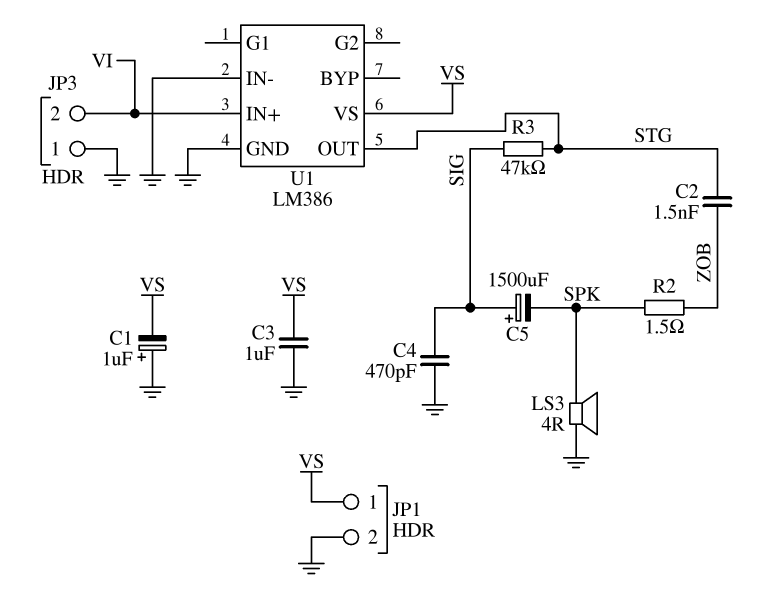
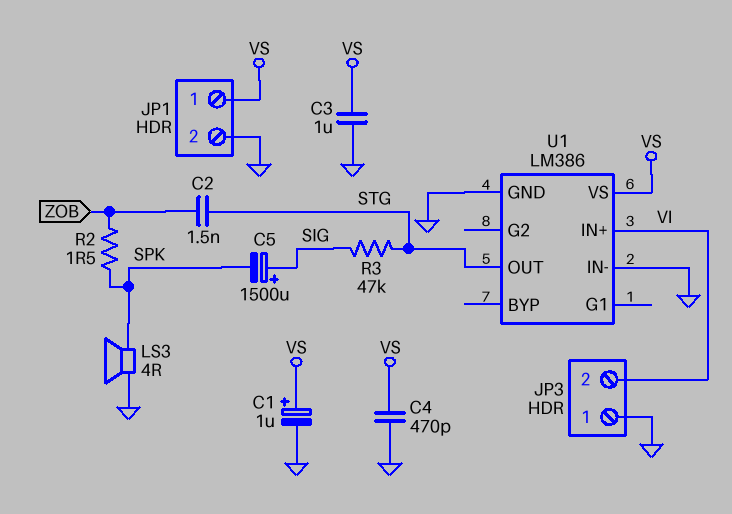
C1: 1uF (plus GND, minus VS) -> 1uF (plus VS, minus GND)
C4: 470pF (GND, SIG) -> 470pF (GND, VS)

